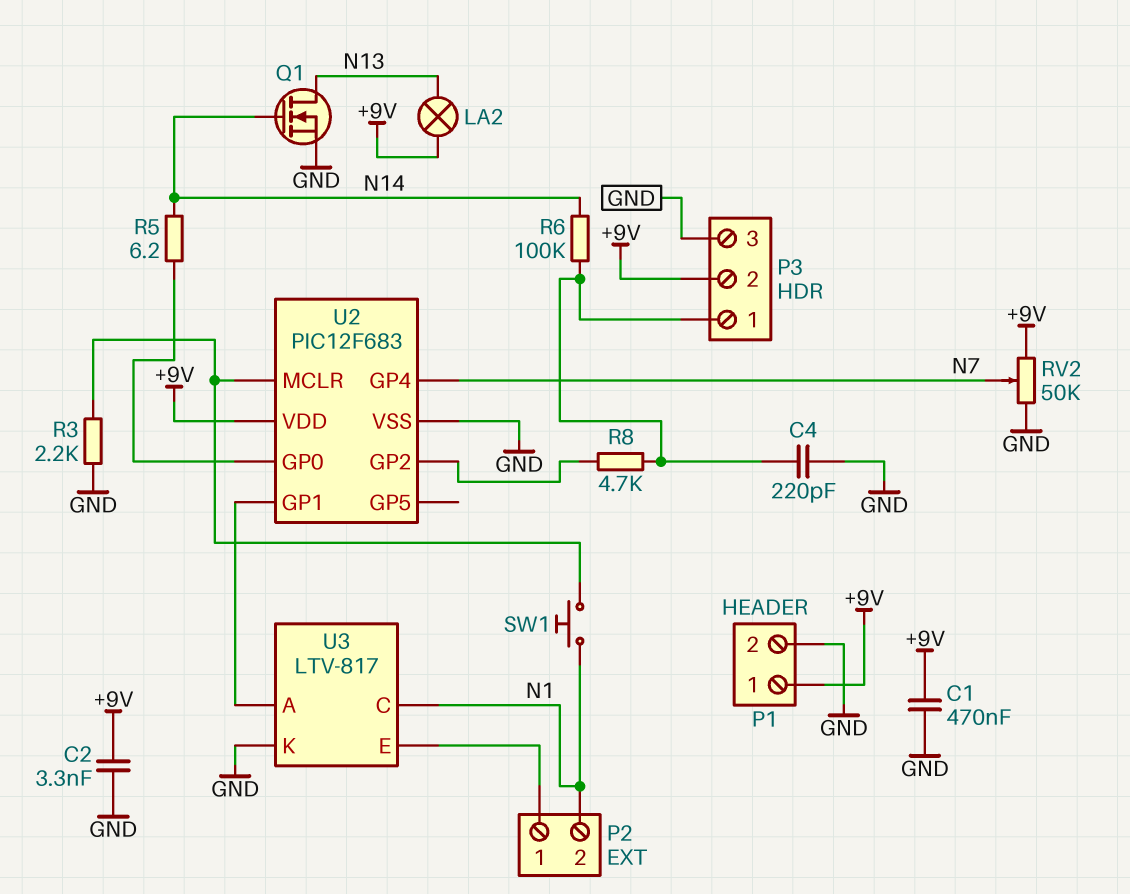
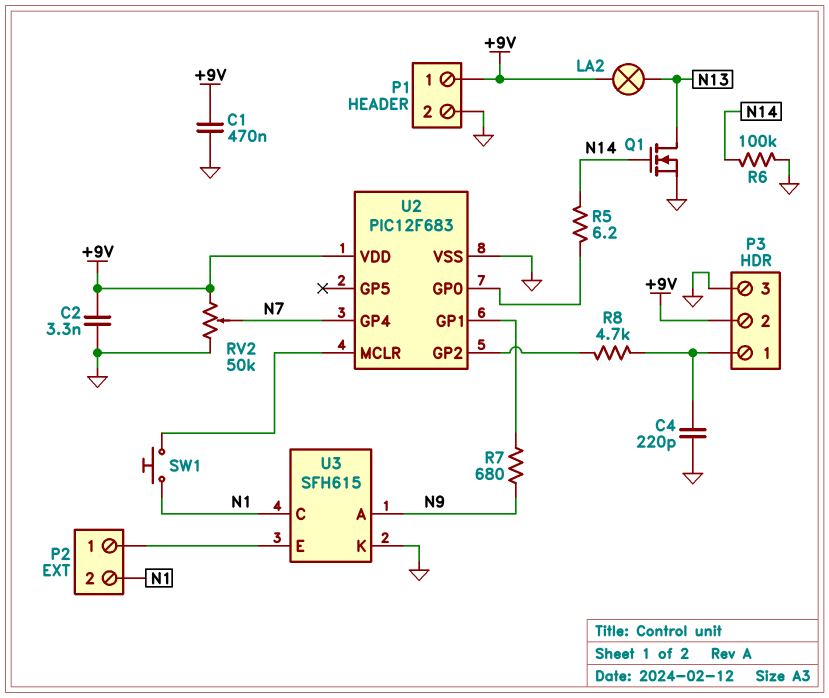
R3: 2.2k (GND, U2/MCLR) -> none
R6: 100k (N14, P3/1) -> 100k (GND, N14)
R7: none -> 680 (N9, U2/GP1)
U3: LTV-817 -> SFH615
U3 pin A: U2/GP1 -> N9

